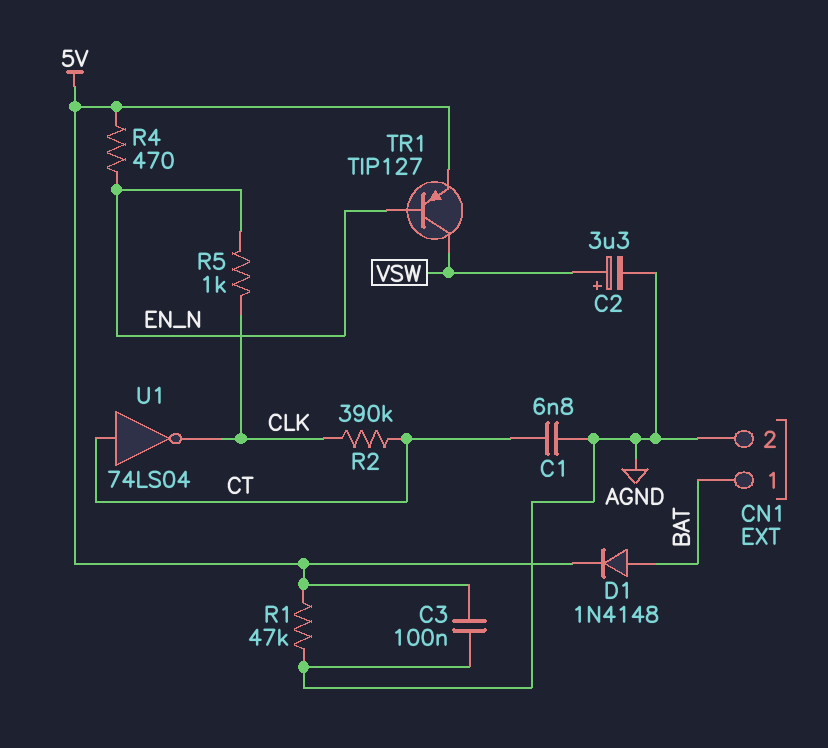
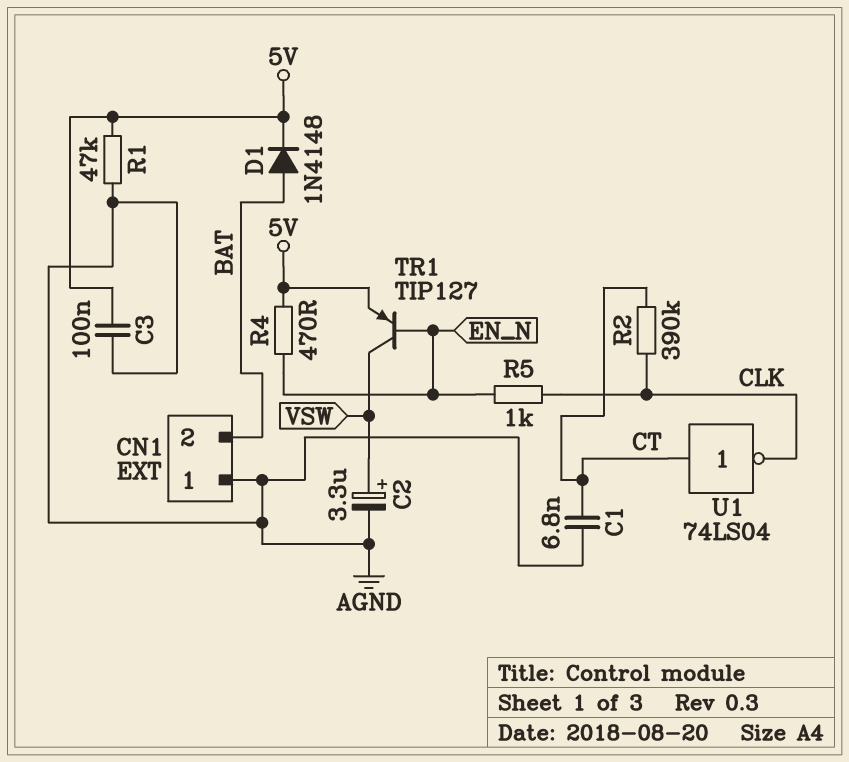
CN1 pin 1: BAT -> AGND
CN1 pin 2: AGND -> BAT

